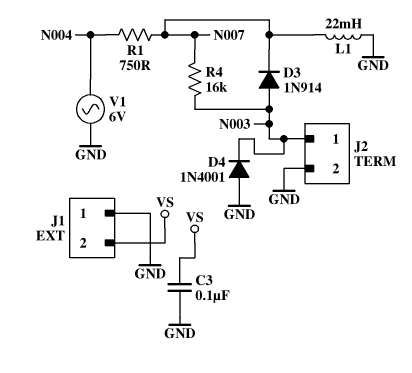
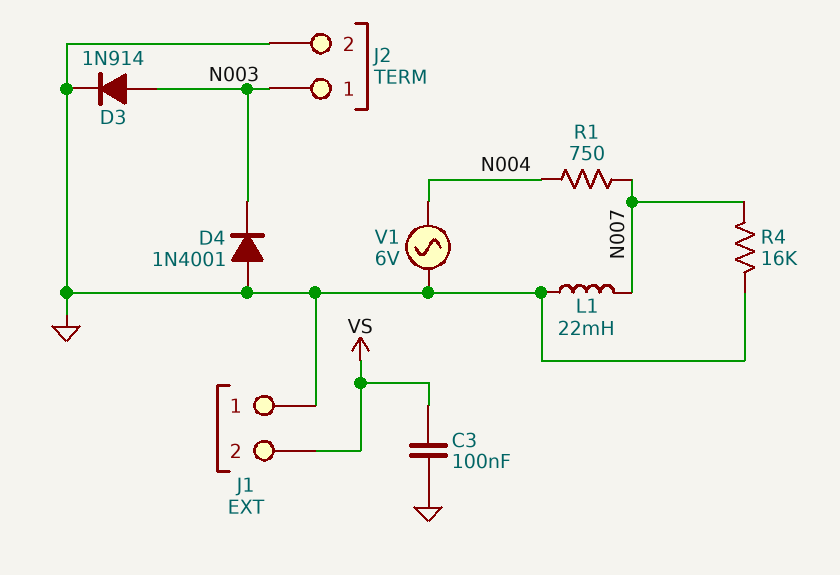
D3: diode 1N914 (A N003, K N007) -> diode 1N914 (A N003, K GND)
R4: 16k (N003, N007) -> 16k (GND, N007)

